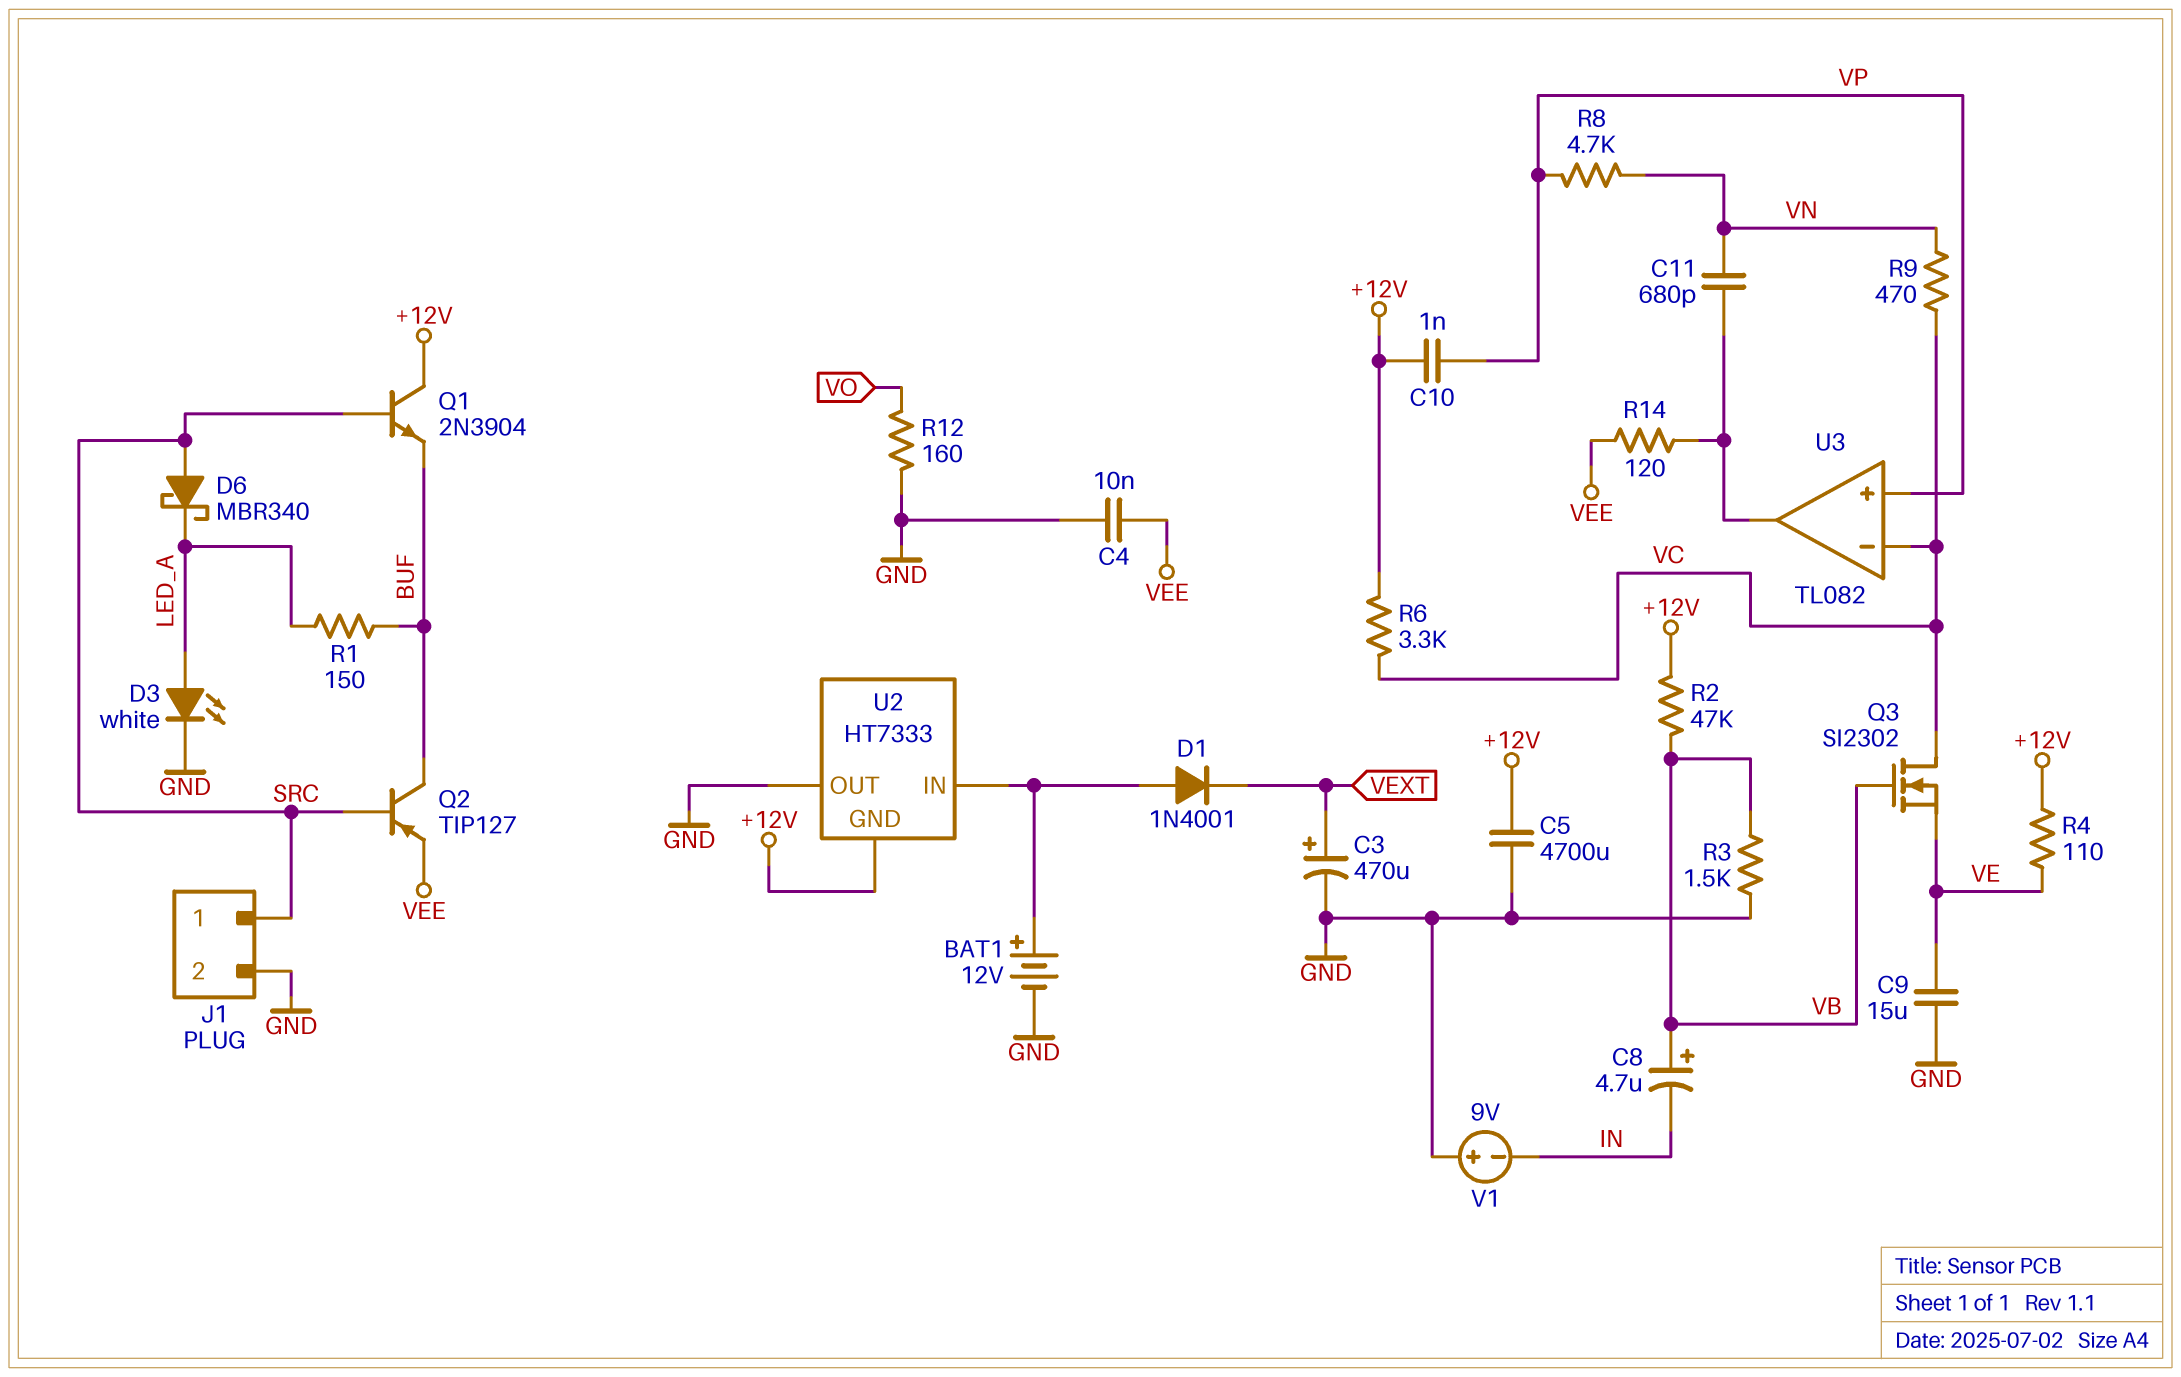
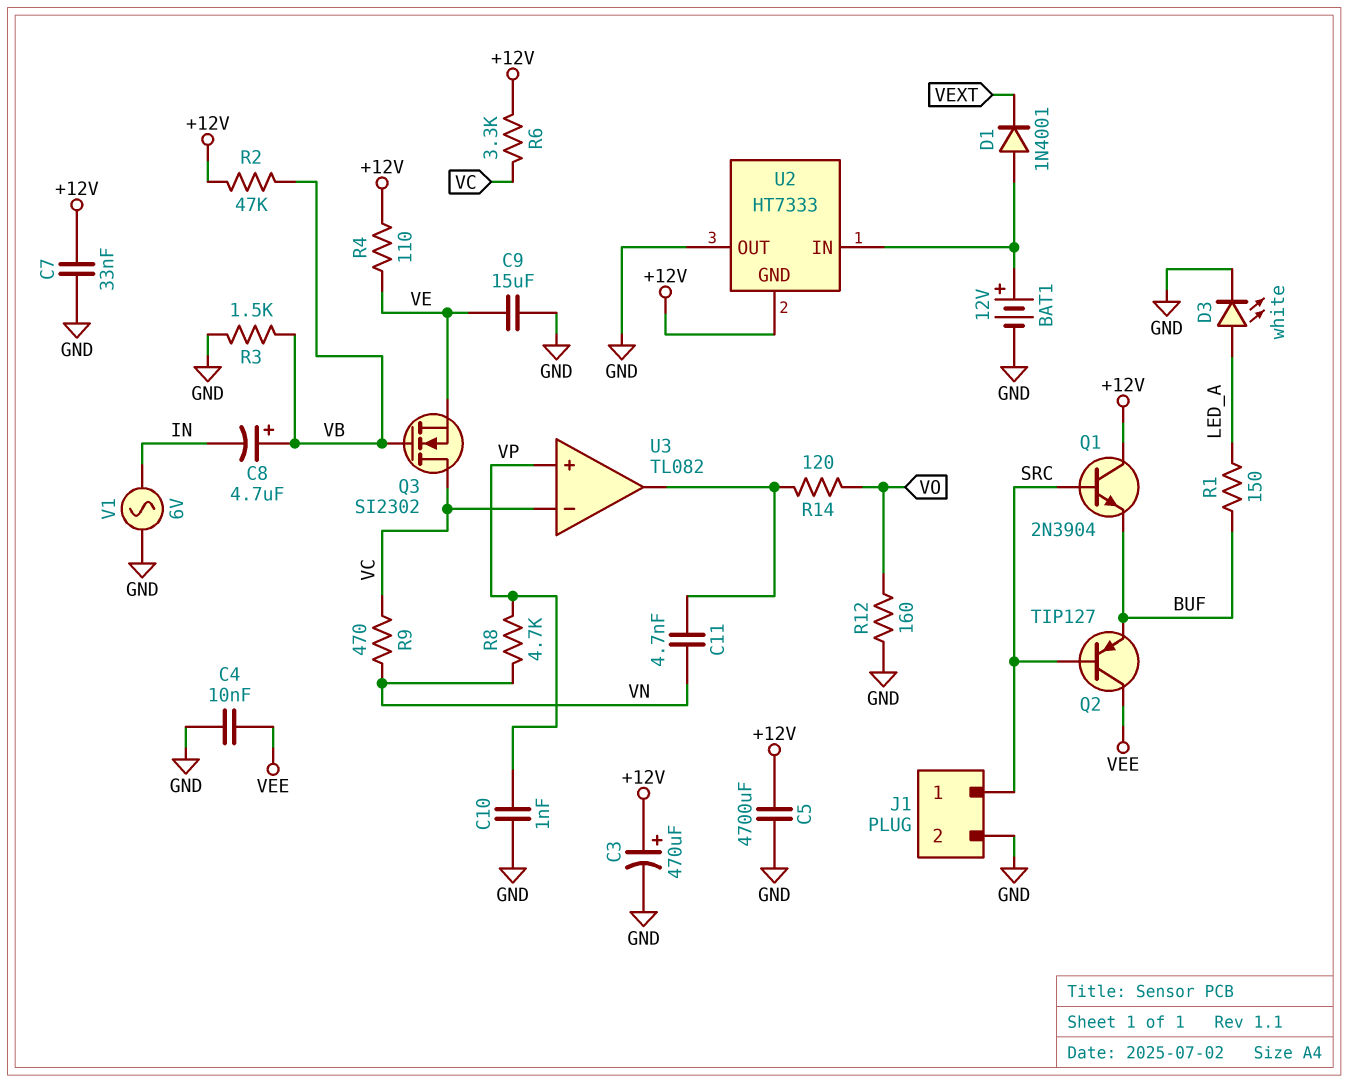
C3: 470uF (plus VEXT, minus GND) -> 470uF (plus +12V, minus GND)
C7: none -> 33nF (+12V, GND)
C10: 1nF (+12V, VP) -> 1nF (GND, VP)
C11: 680pF (U3/out, VN) -> 4.7nF (U3/out, VN)
D6: schottky MBR340 (A SRC, K LED_A) -> none
Q2: PNP TIP127 (B SRC, C BUF, E VEE) -> PNP TIP127 (B SRC, C VEE, E BUF)
R14: 120 (U3/out, VEE) -> 120 (U3/out, VO)
V1: 9V (plus GND, minus IN) -> AC 6V (GND, IN)

